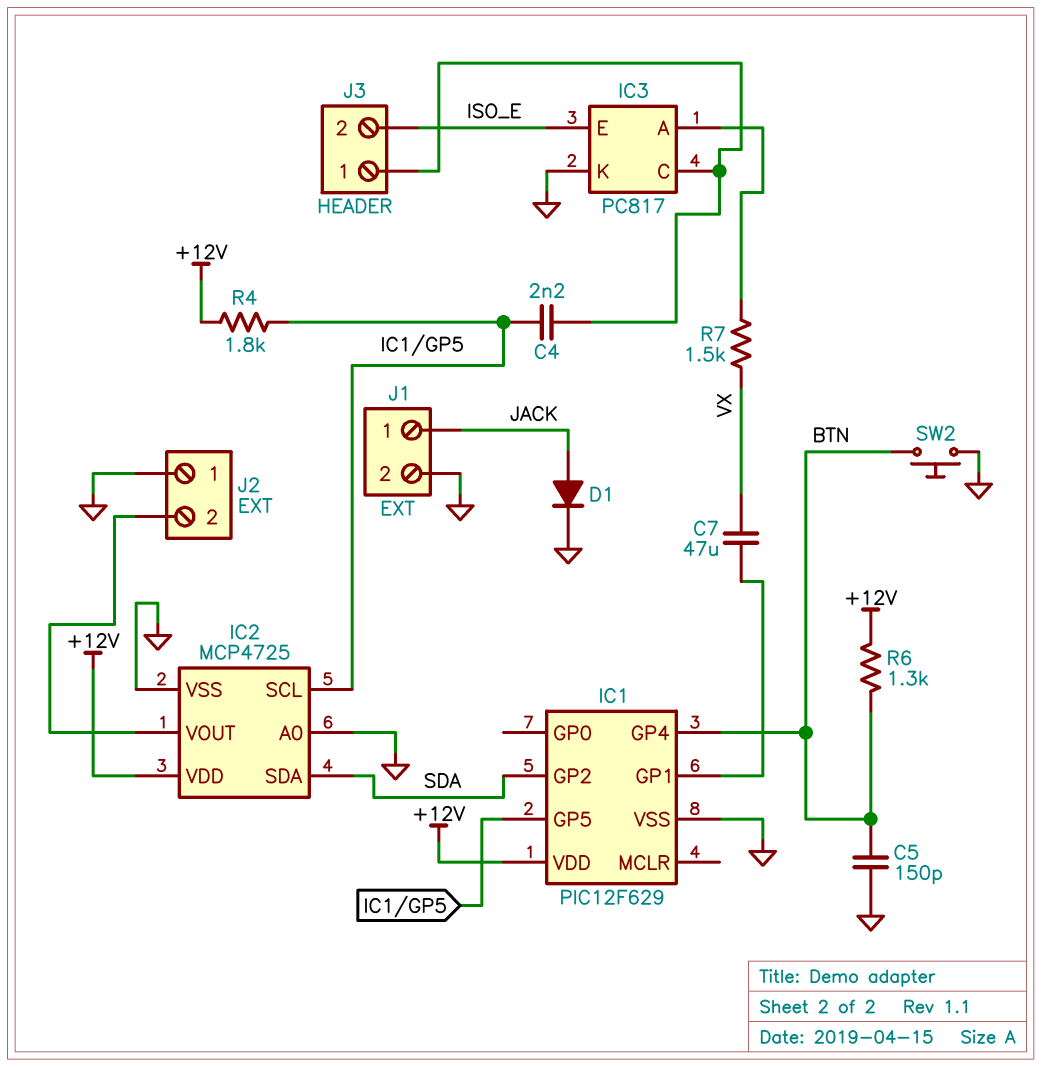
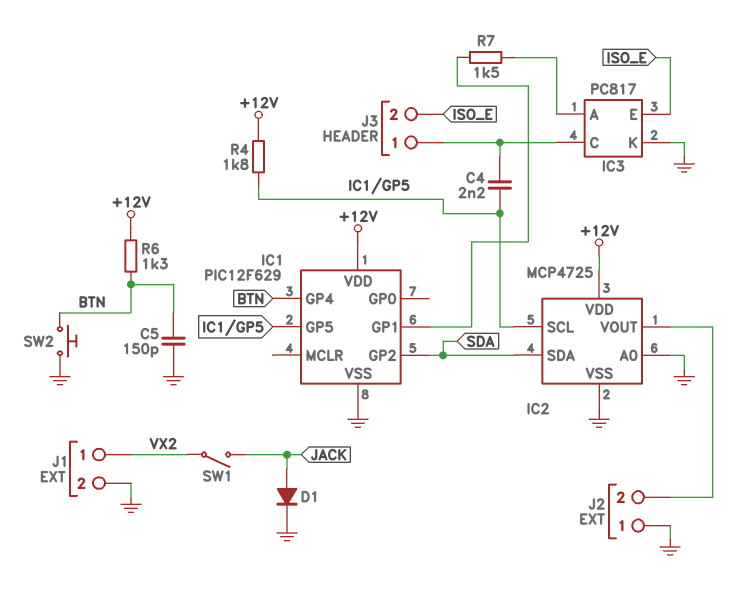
C7: 47uF (IC1/GP1, VX) -> none
J1 pin 1: JACK -> VX2
R7: 1.5k (IC3/A, VX) -> 1.5k (IC1/GP1, IC3/A)
SW1: none -> switch (JACK, VX2)

